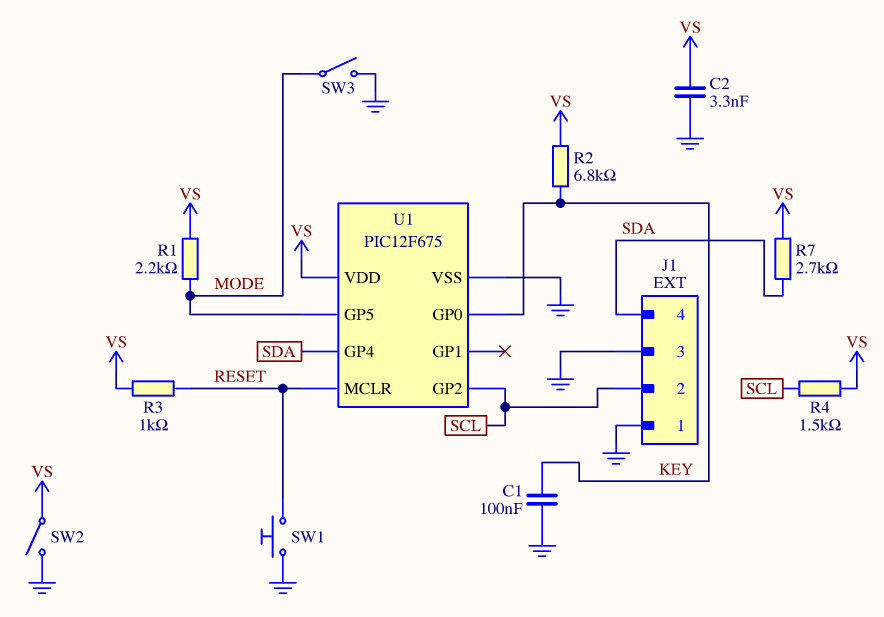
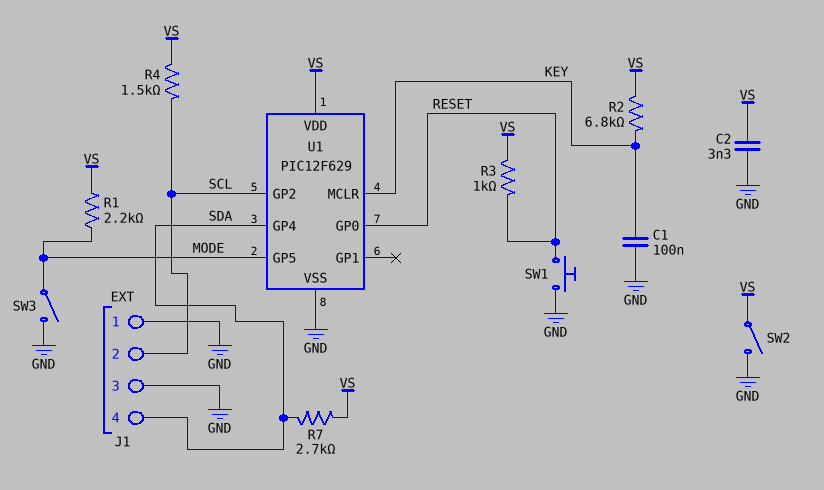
U1: PIC12F675 -> PIC12F629
U1 pin GP0: KEY -> RESET
U1 pin MCLR: RESET -> KEY

